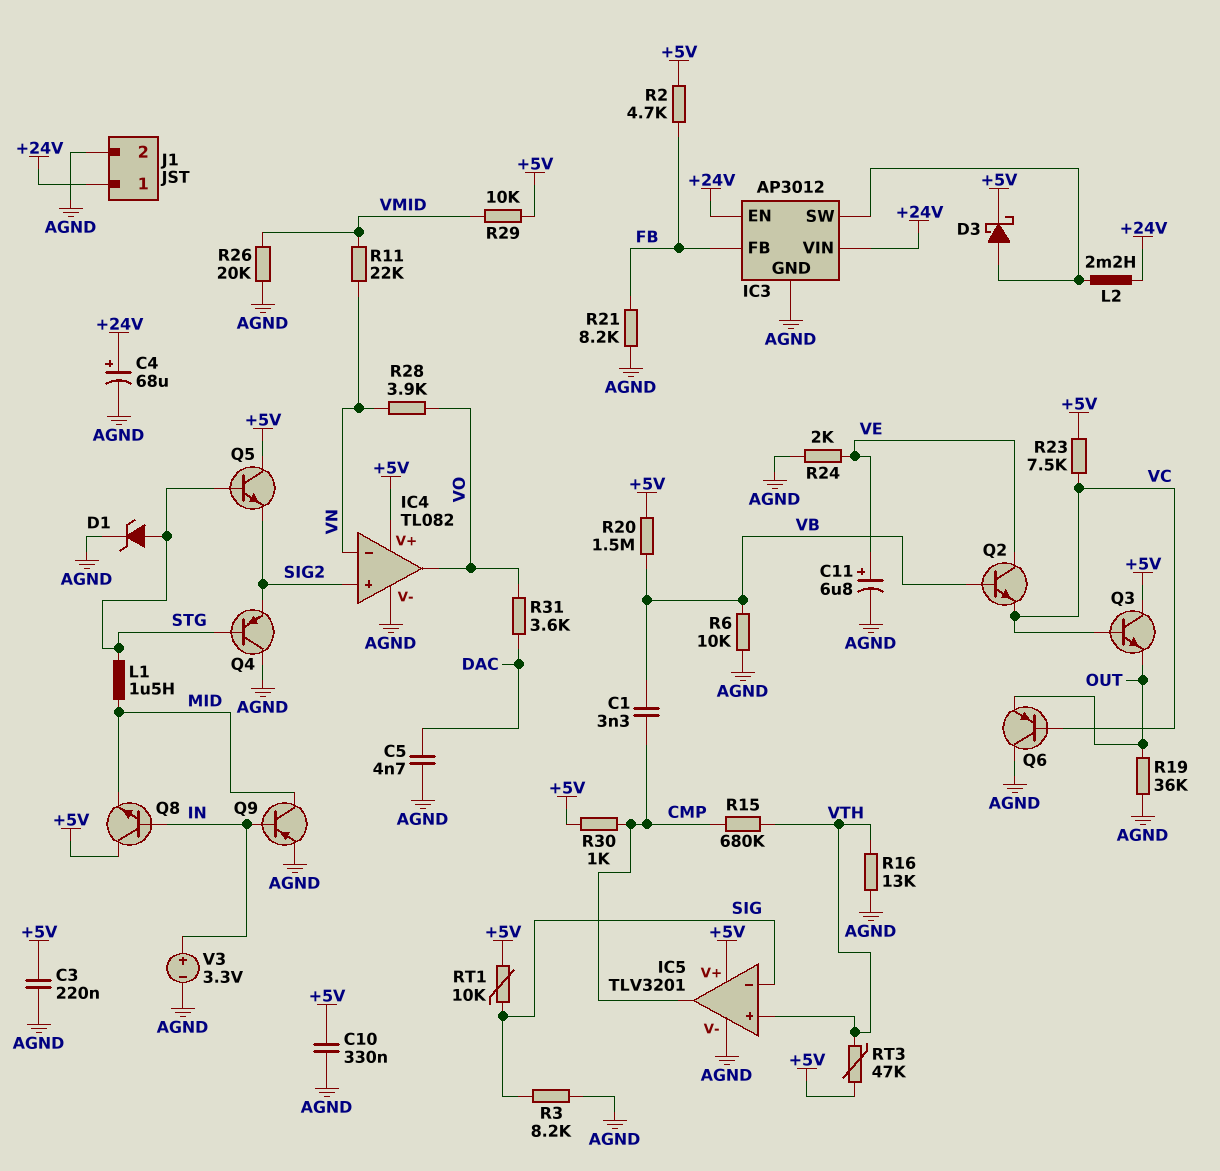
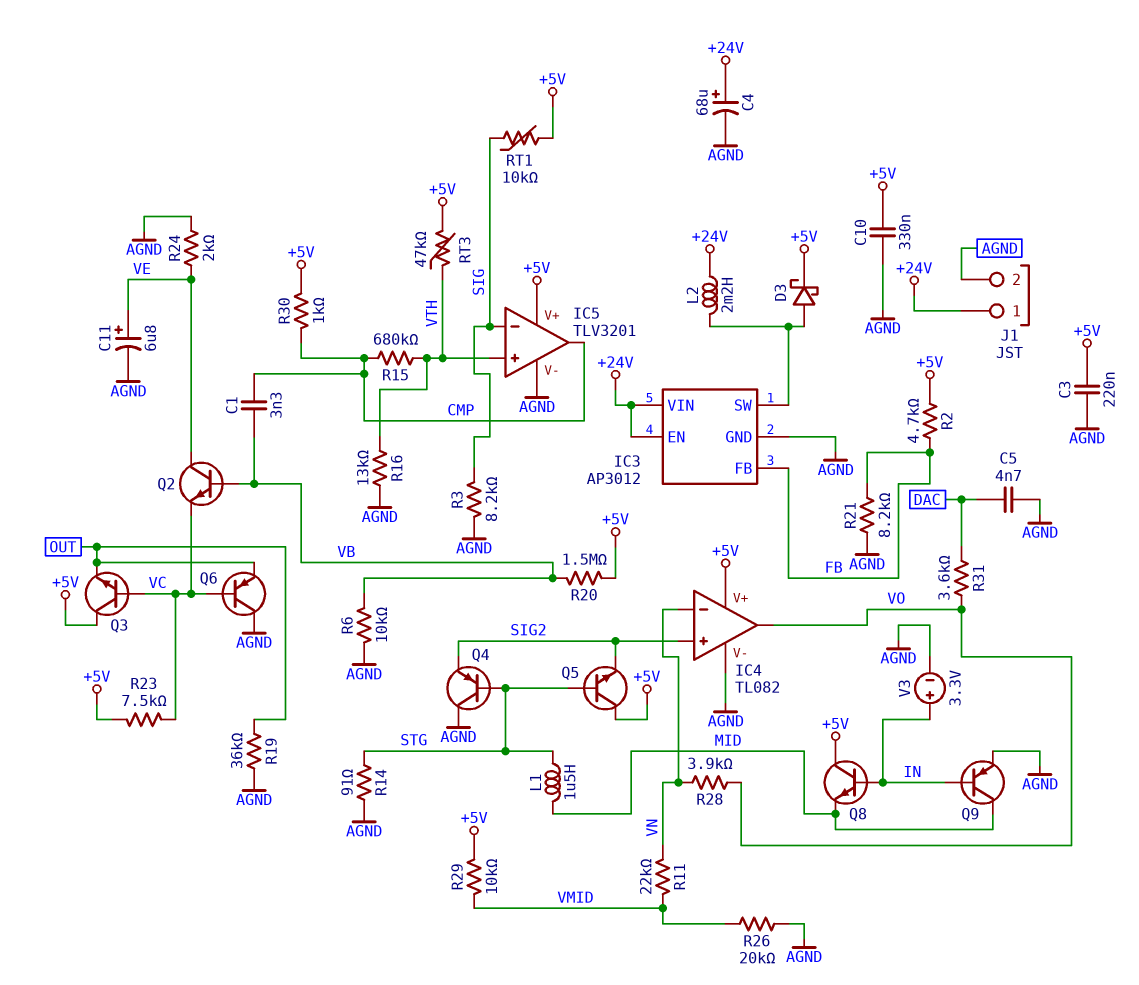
D1: zener (A STG, K AGND) -> none
R14: none -> 91 (AGND, STG)

